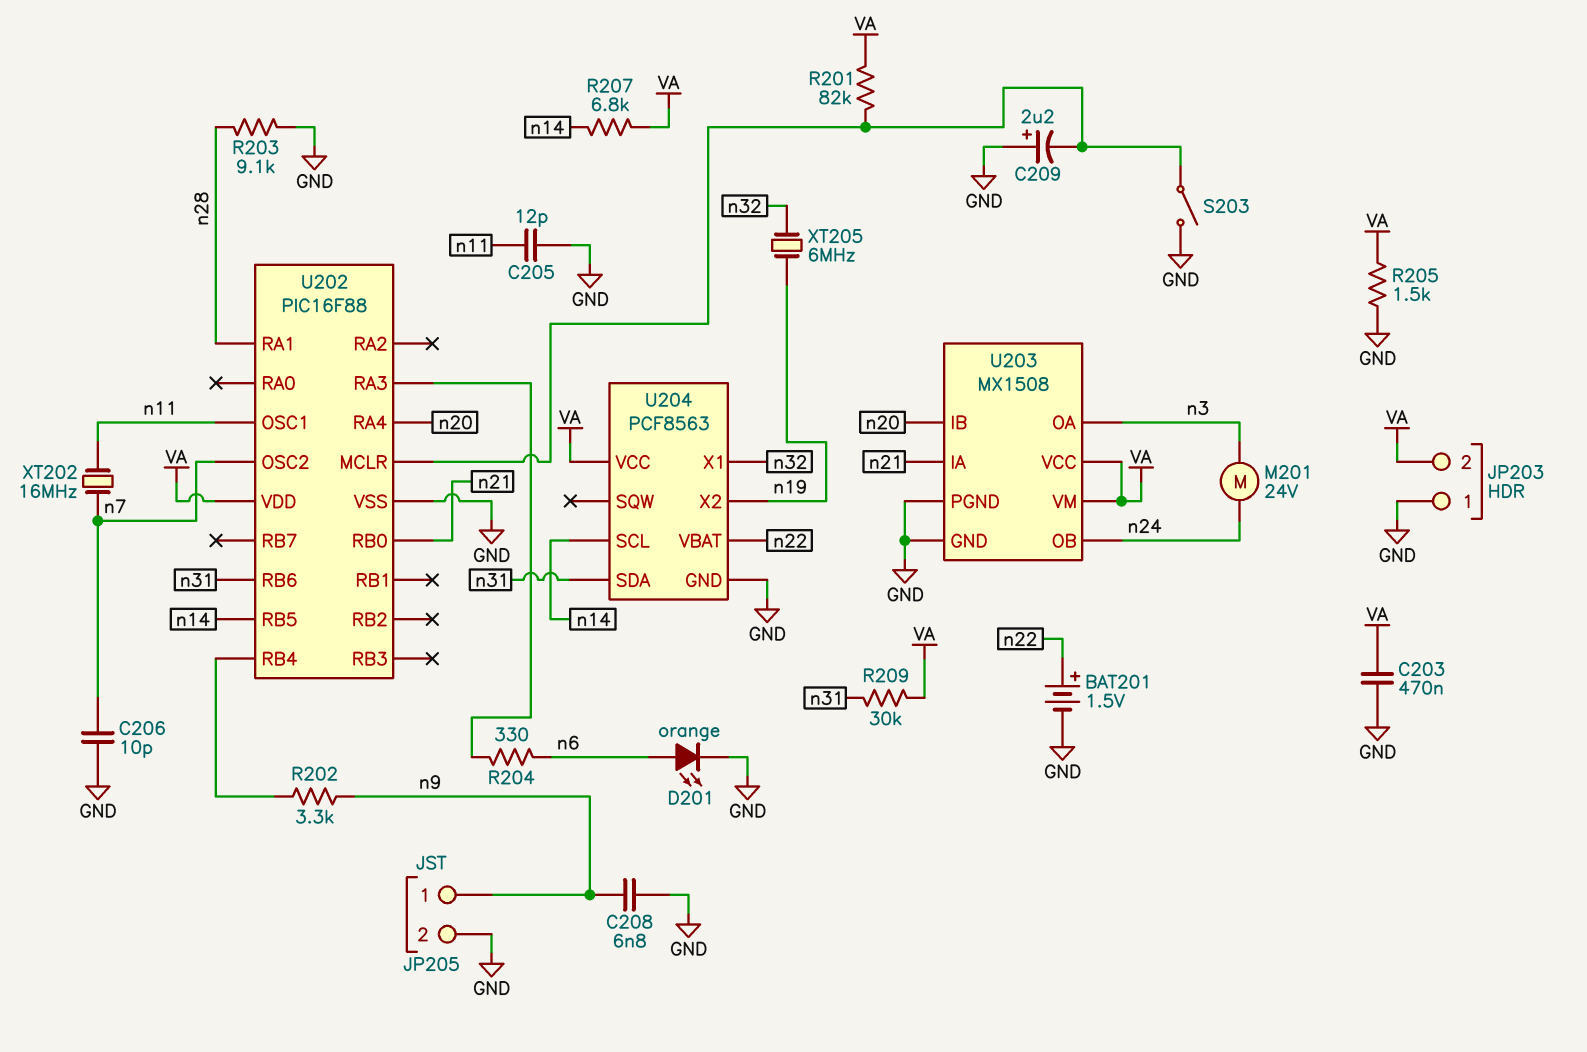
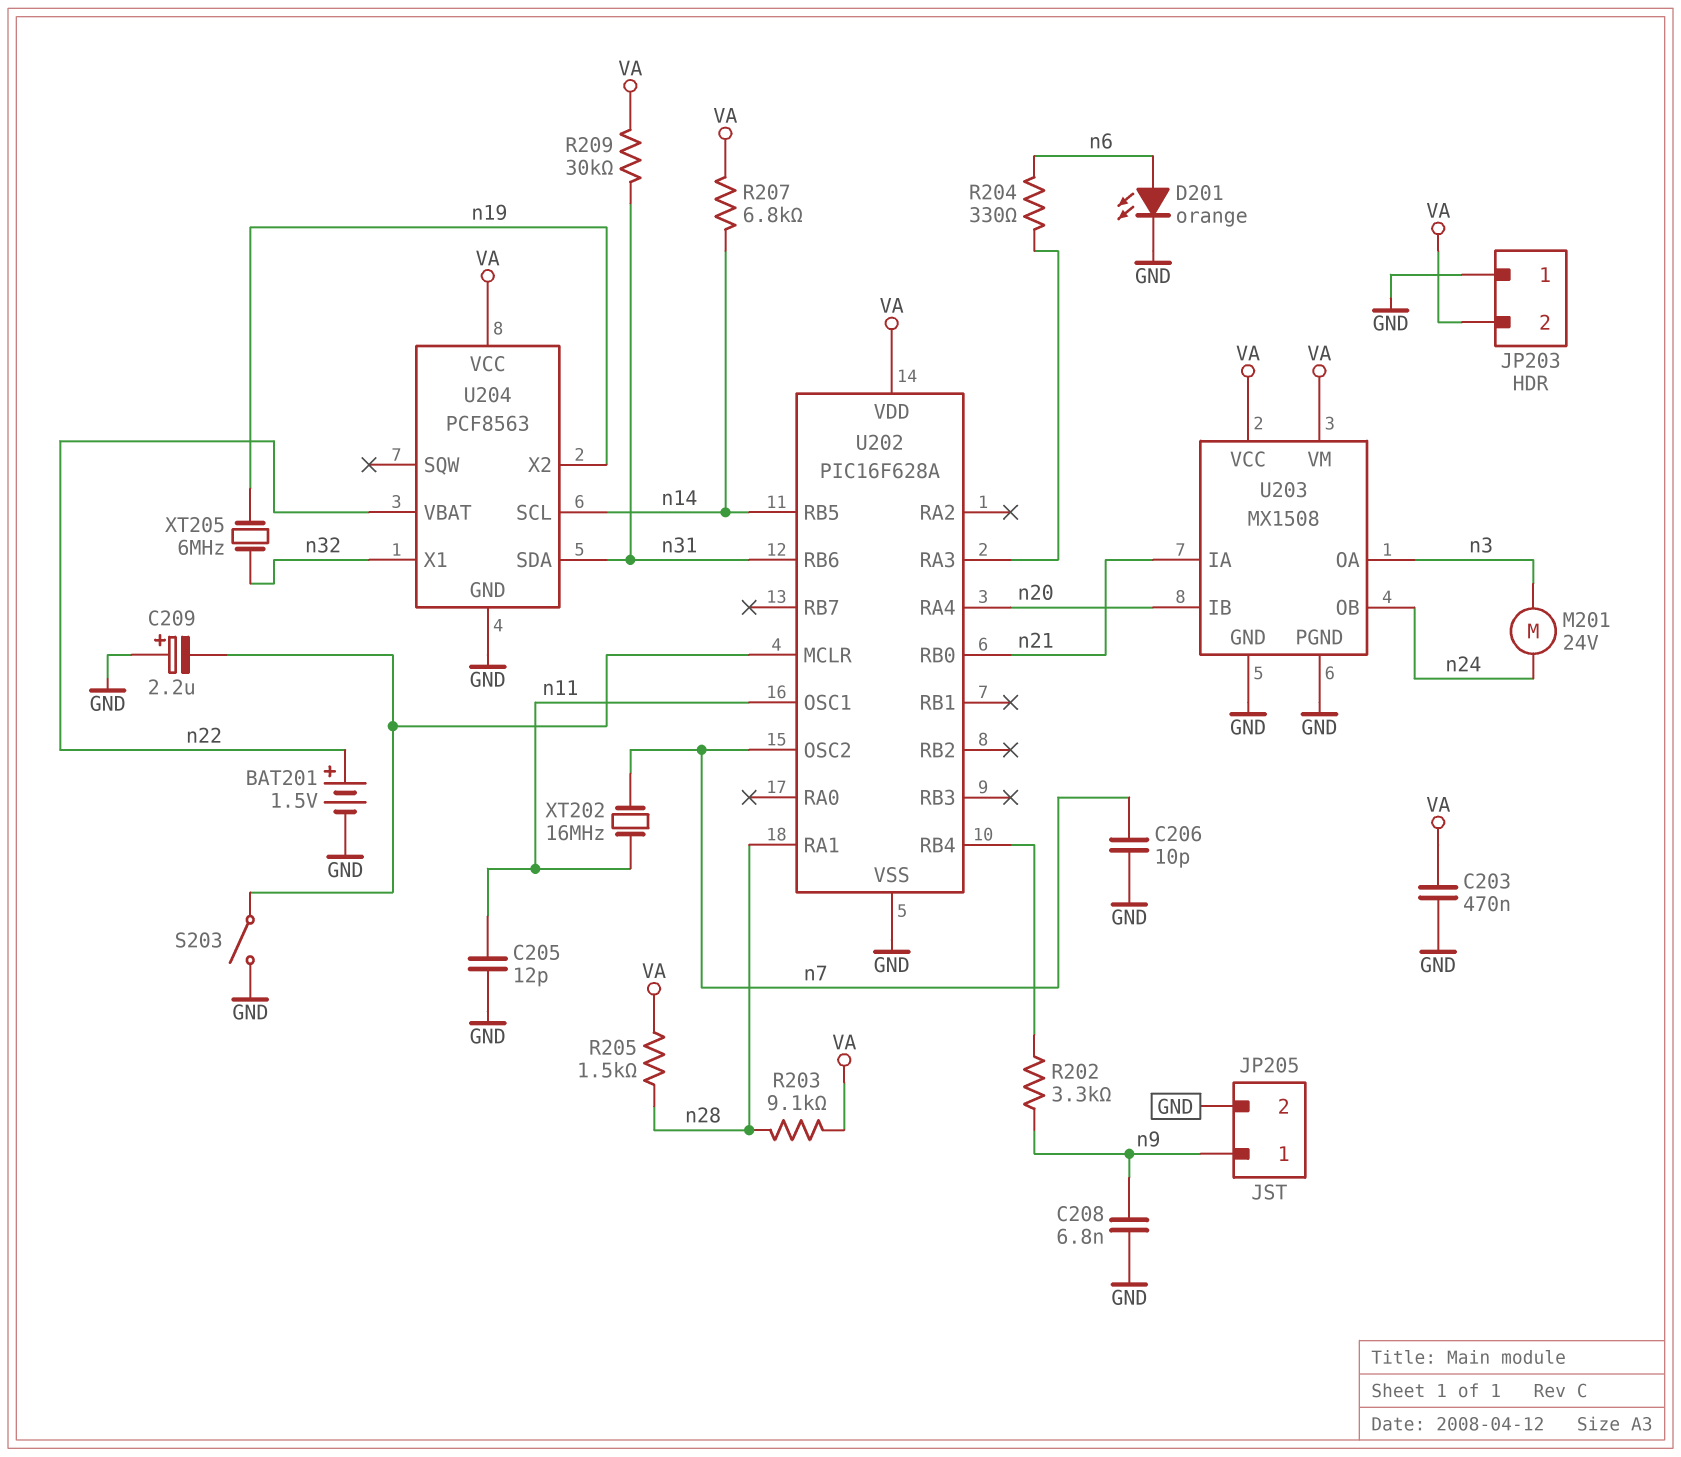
R201: 82k (U202/MCLR, VA) -> none
R203: 9.1k (GND, n28) -> 9.1k (VA, n28)
R205: 1.5k (GND, VA) -> 1.5k (VA, n28)
U202: PIC16F88 -> PIC16F628A

